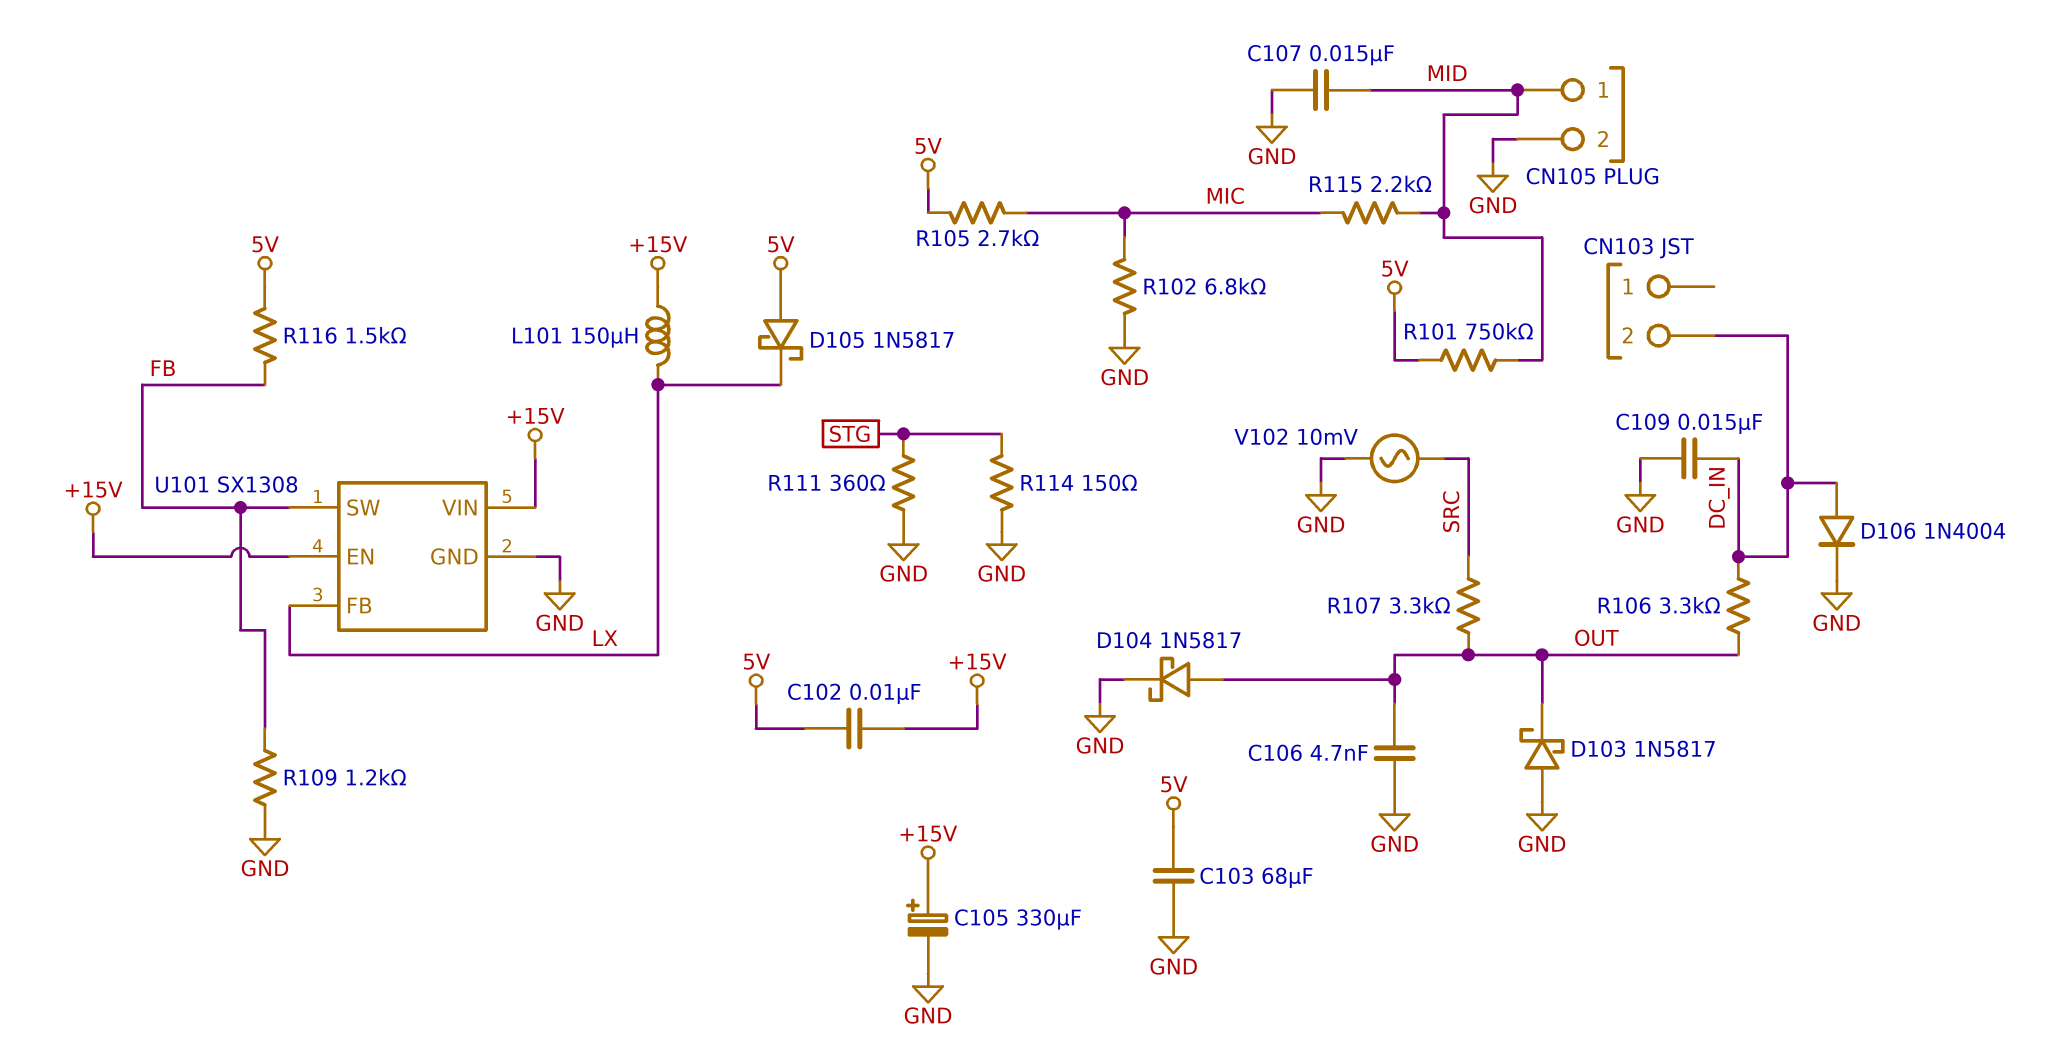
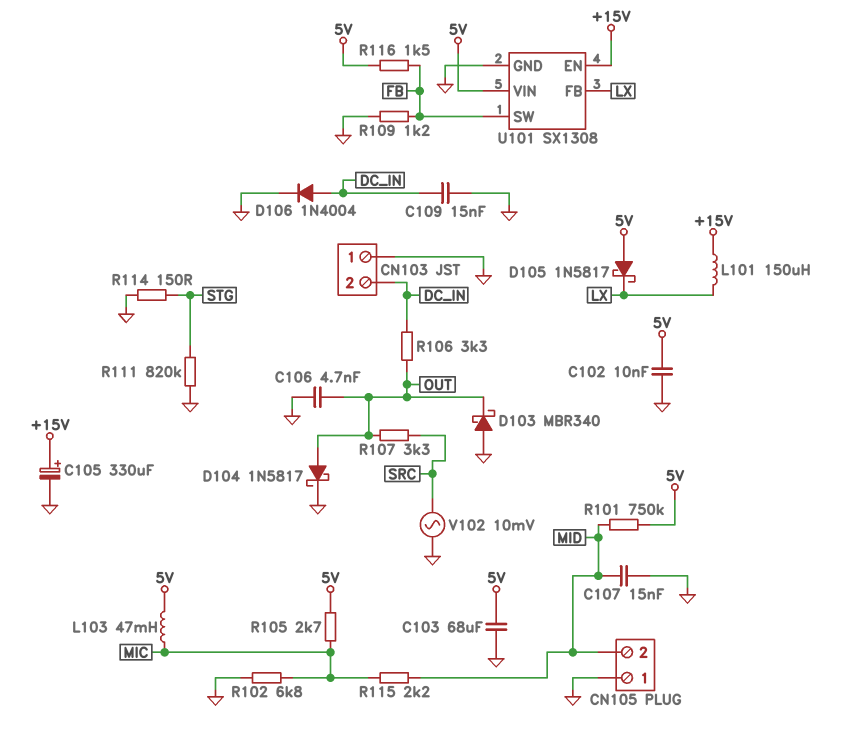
C102: 10nF (+15V, 5V) -> 10nF (5V, GND)
CN103 pin 1: none -> GND
CN105 pin 1: MID -> GND
CN105 pin 2: GND -> MID
D103: schottky 1N5817 (A GND, K OUT) -> schottky MBR340 (A GND, K OUT)
L103: none -> 47mH (5V, MIC)
R111: 360 (GND, STG) -> 820k (GND, STG)
U101 pin VIN: +15V -> 5V

